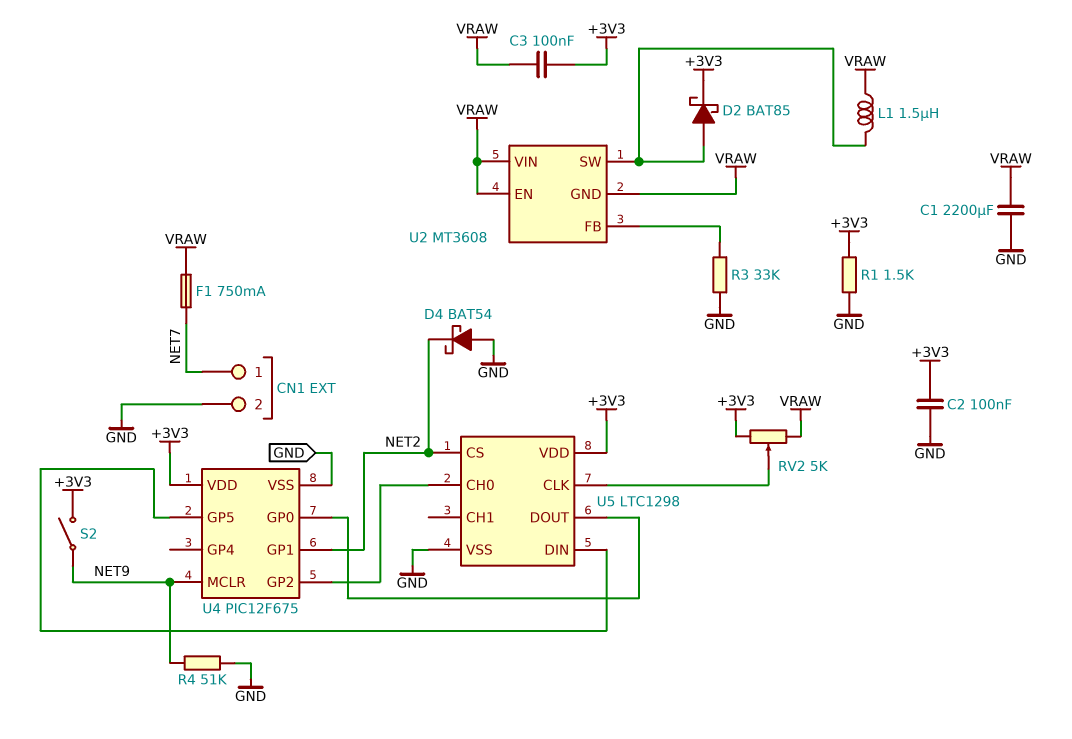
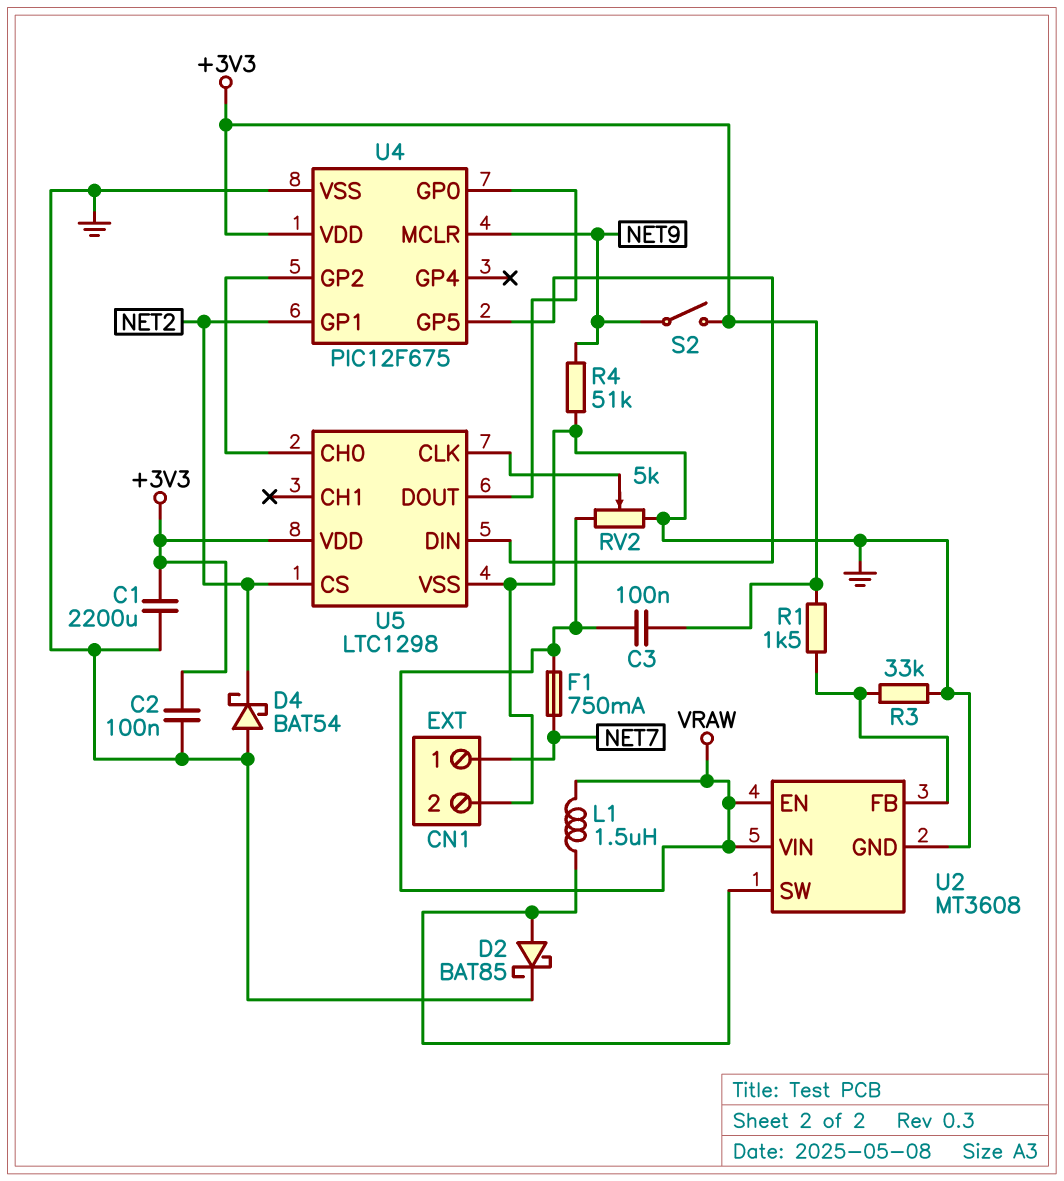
C1: 2200uF (GND, VRAW) -> 2200uF (+3V3, GND)
D2: schottky BAT85 (A U2/SW, K +3V3) -> schottky BAT85 (A U2/SW, K GND)
R1: 1.5k (+3V3, GND) -> 1.5k (+3V3, U2/FB)
RV2: 5k (+3V3, VRAW, wiper U5/CLK) -> 5k (GND, VRAW, wiper U5/CLK)
U2 pin GND: VRAW -> GND

